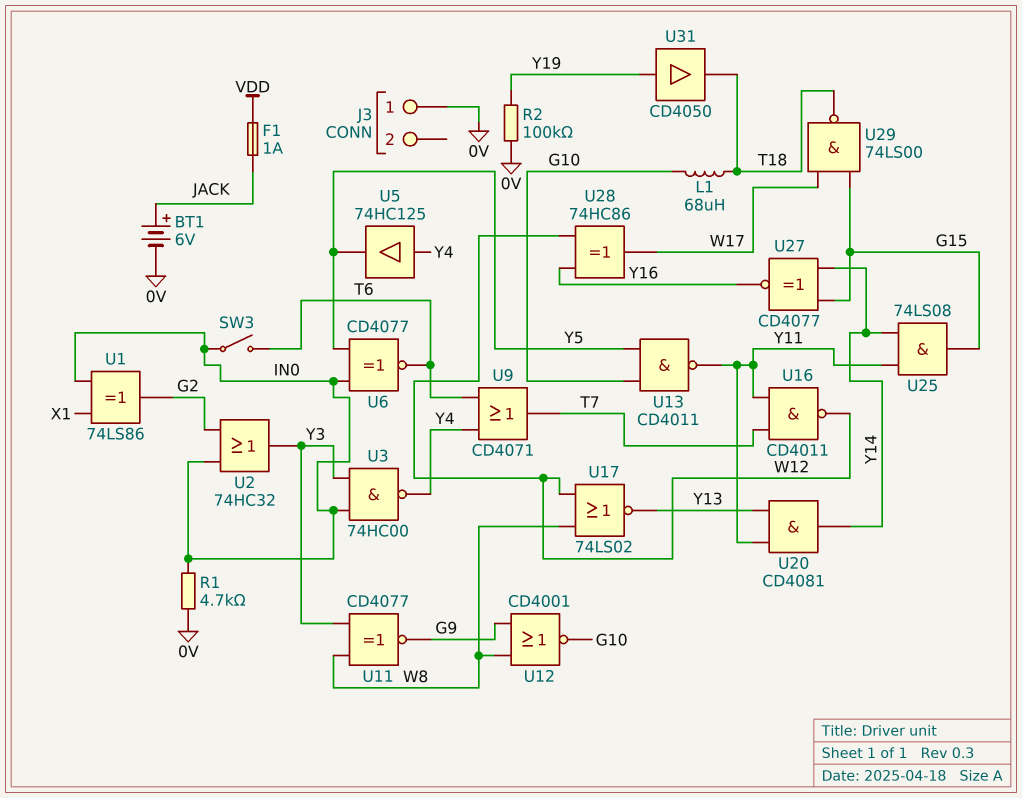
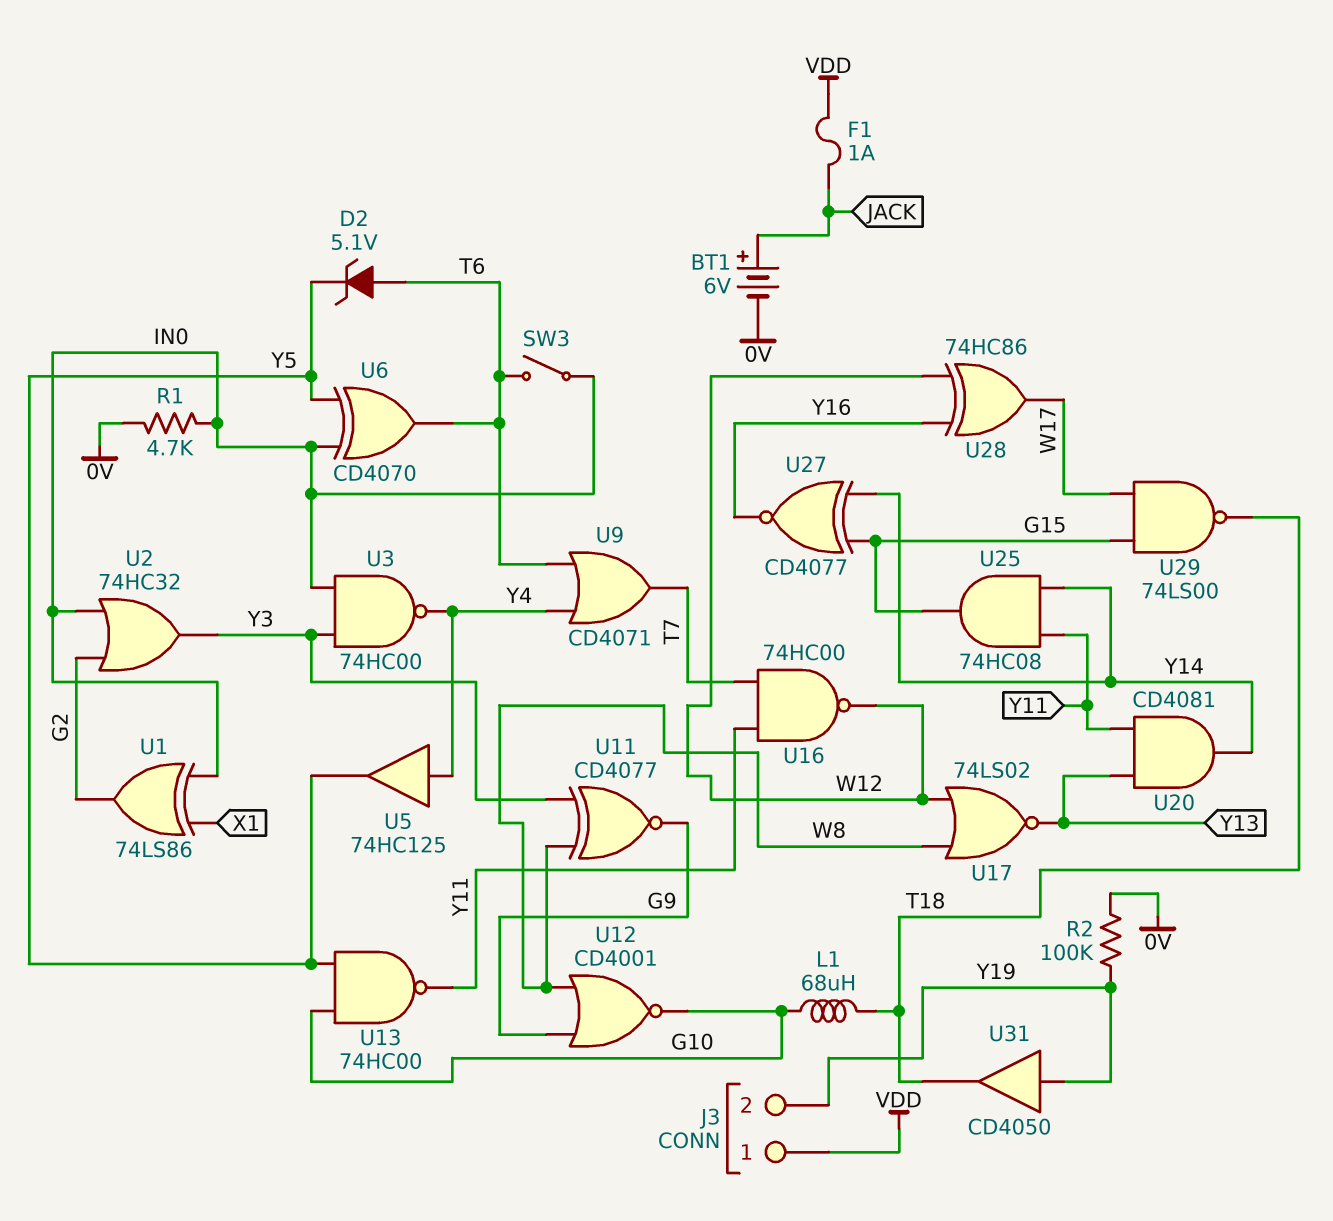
D2: none -> zener 5.1V (A T6, K Y5)
J3 pin 1: 0V -> VDD
J3 pin 2: none -> Y19
U6: XNOR CD4077 (in IN0, in Y5, out T6) -> XOR CD4070 (in IN0, in Y5, out T6)
U13: NAND CD4011 (in G10, in Y5, out Y11) -> NAND 74HC00 (in G10, in Y5, out Y11)
U16: NAND CD4011 (in T7, in Y11, out W12) -> NAND 74HC00 (in T7, in Y11, out W12)
U25: AND 74LS08 (in Y11, in Y14, out G15) -> AND 74HC08 (in Y11, in Y14, out G15)

